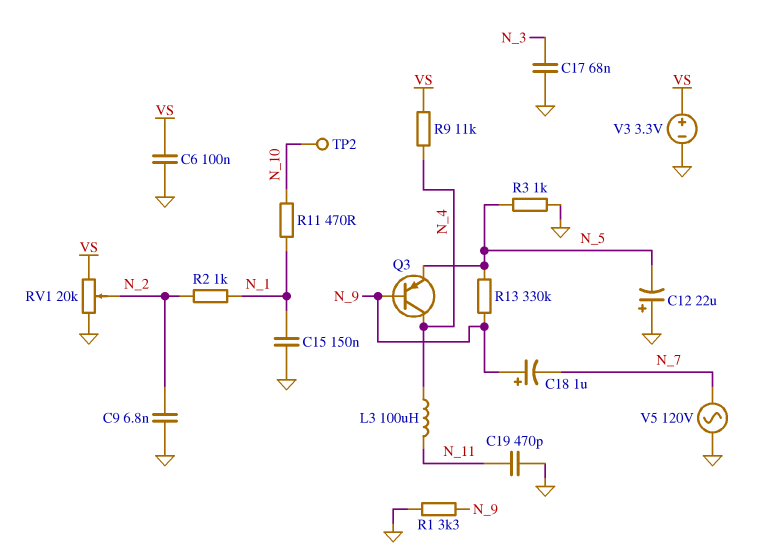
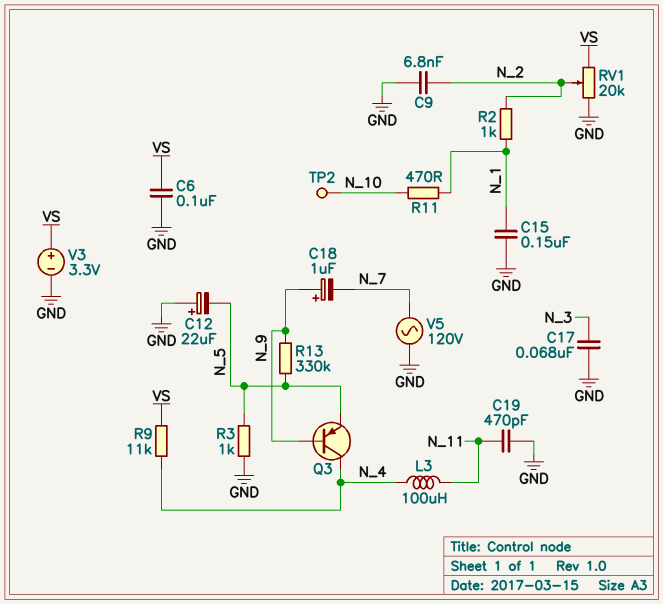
R1: 3.3k (GND, N_9) -> none

